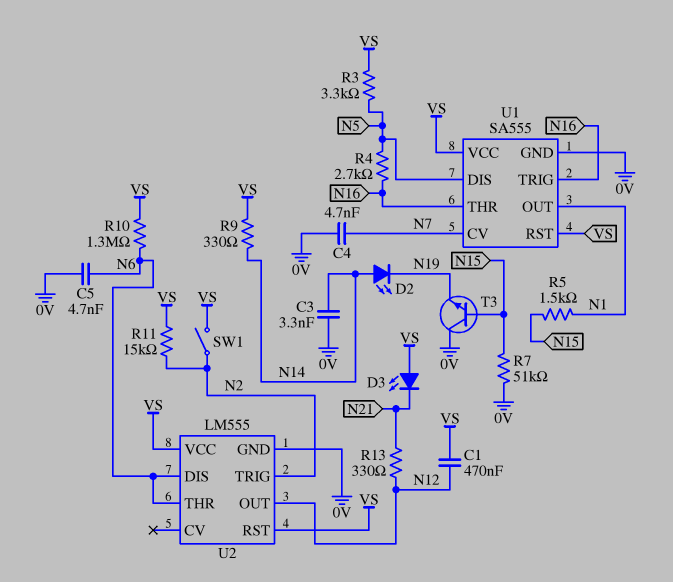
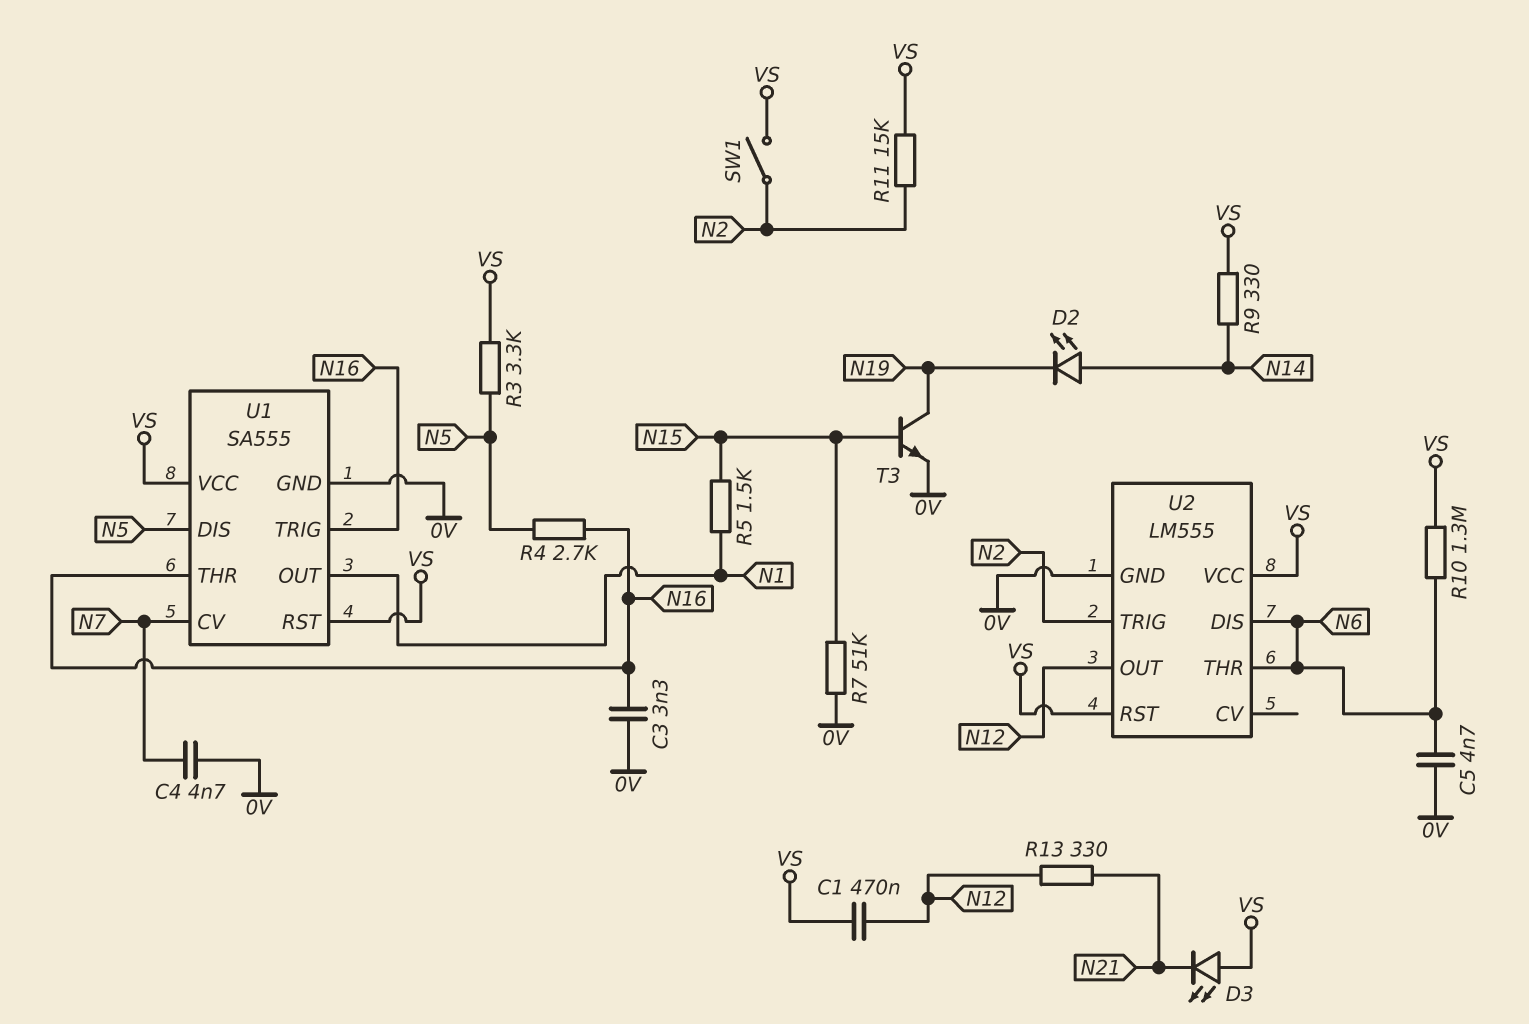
C3: 3.3nF (0V, N14) -> 3.3nF (0V, N16)
T3: NPN (B N15, C 0V, E N19) -> NPN (B N15, C N19, E 0V)

